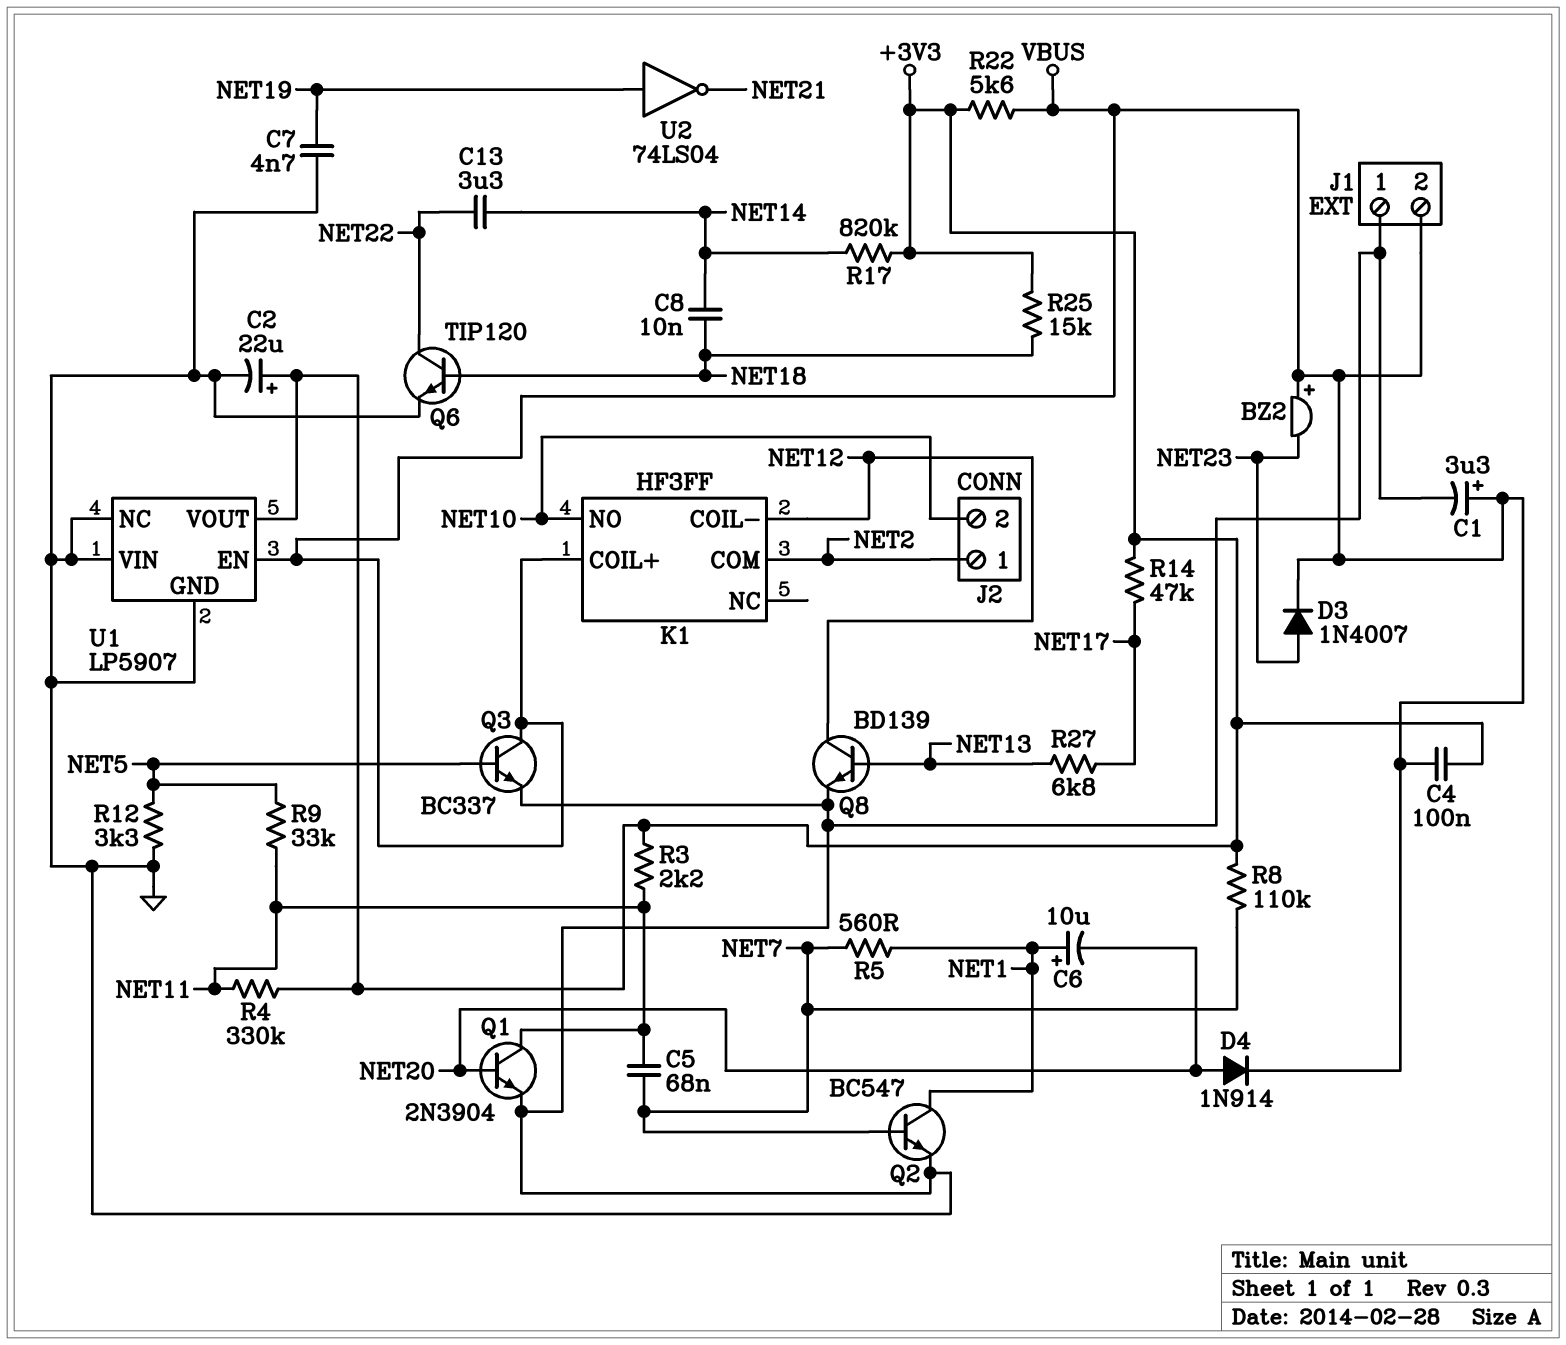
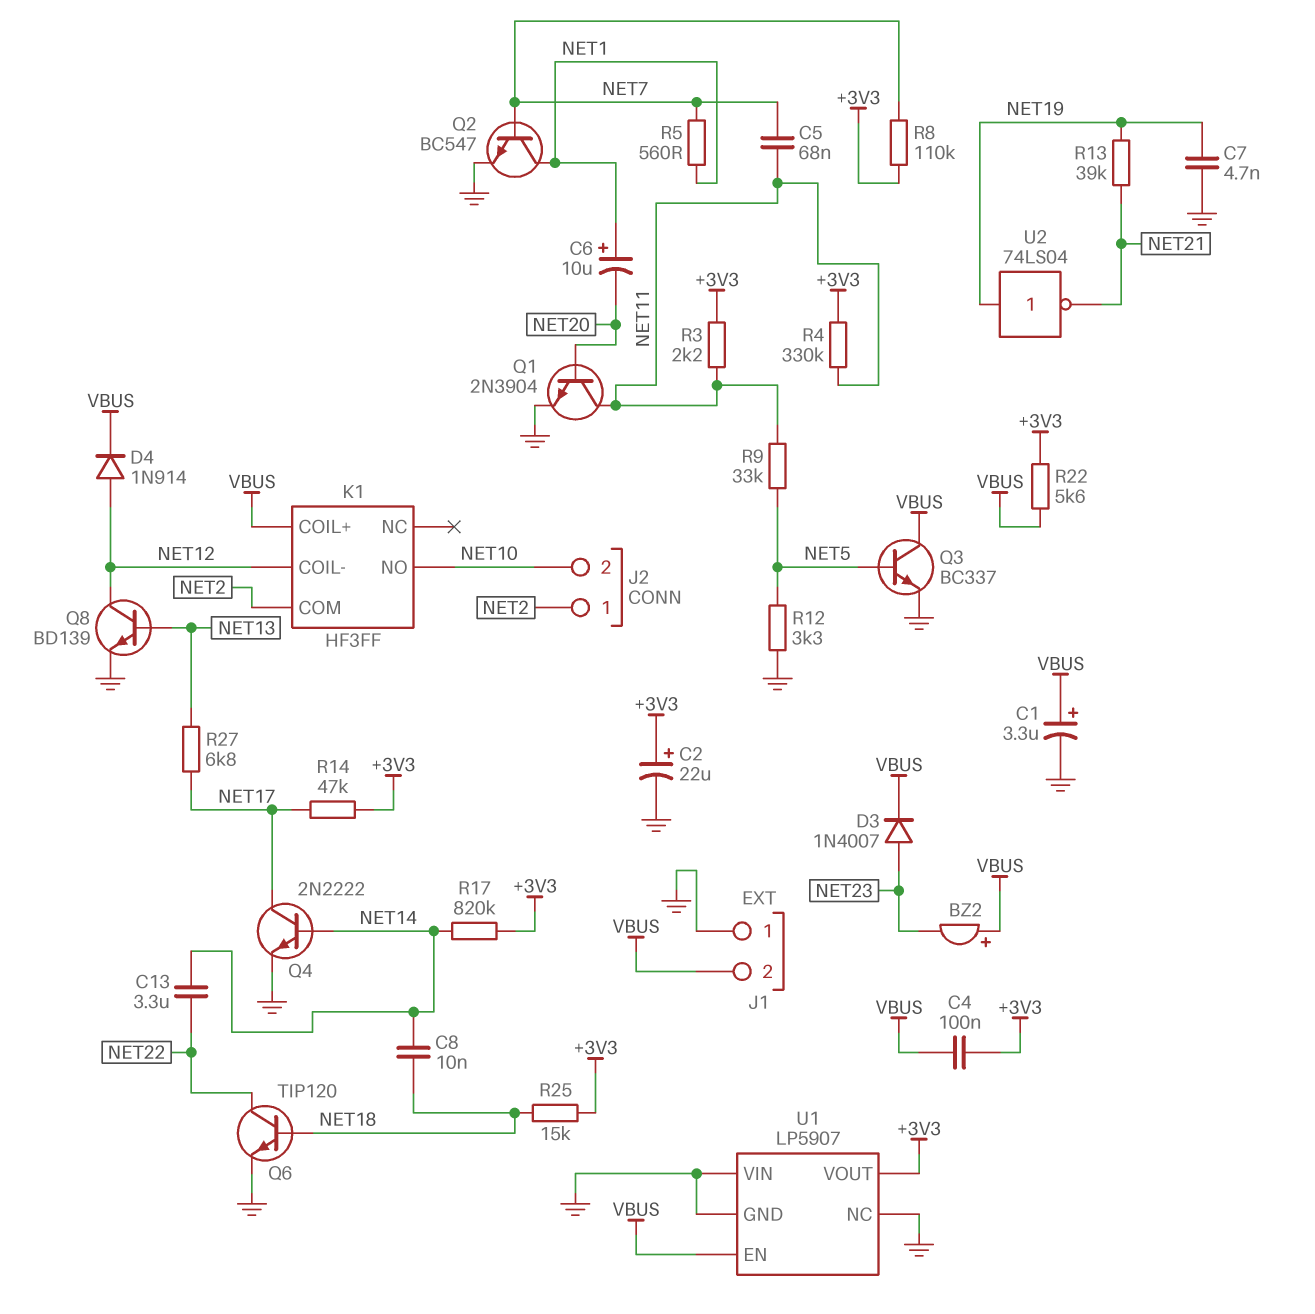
D4: diode 1N914 (A NET20, K VBUS) -> diode 1N914 (A NET12, K VBUS)
Q4: none -> NPN 2N2222 (B NET14, C NET17, E GND)
R13: none -> 39k (NET19, NET21)

